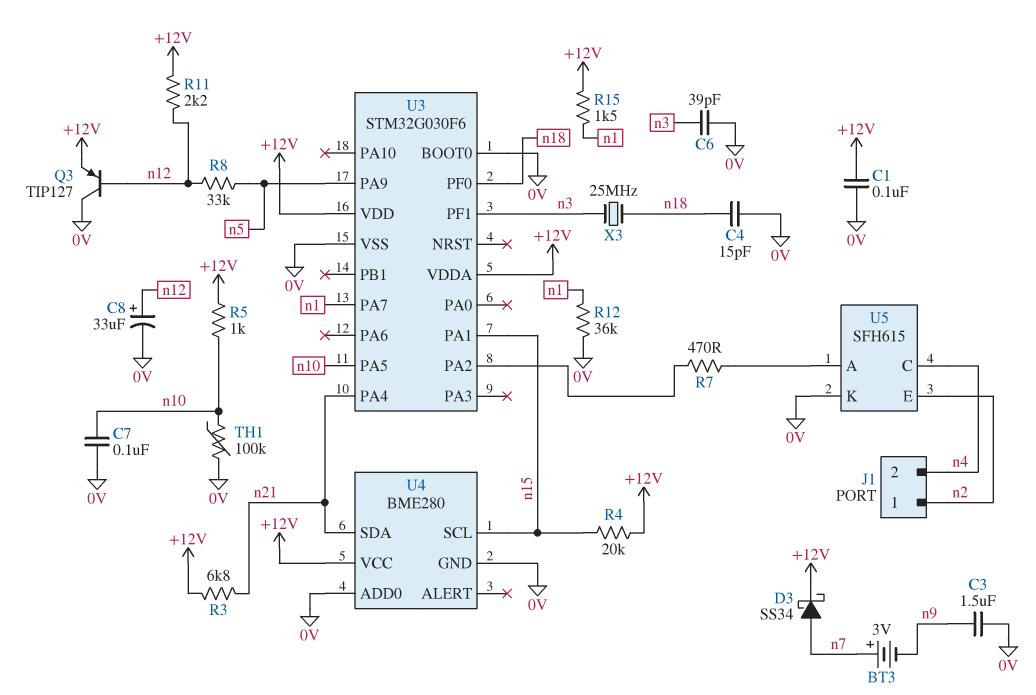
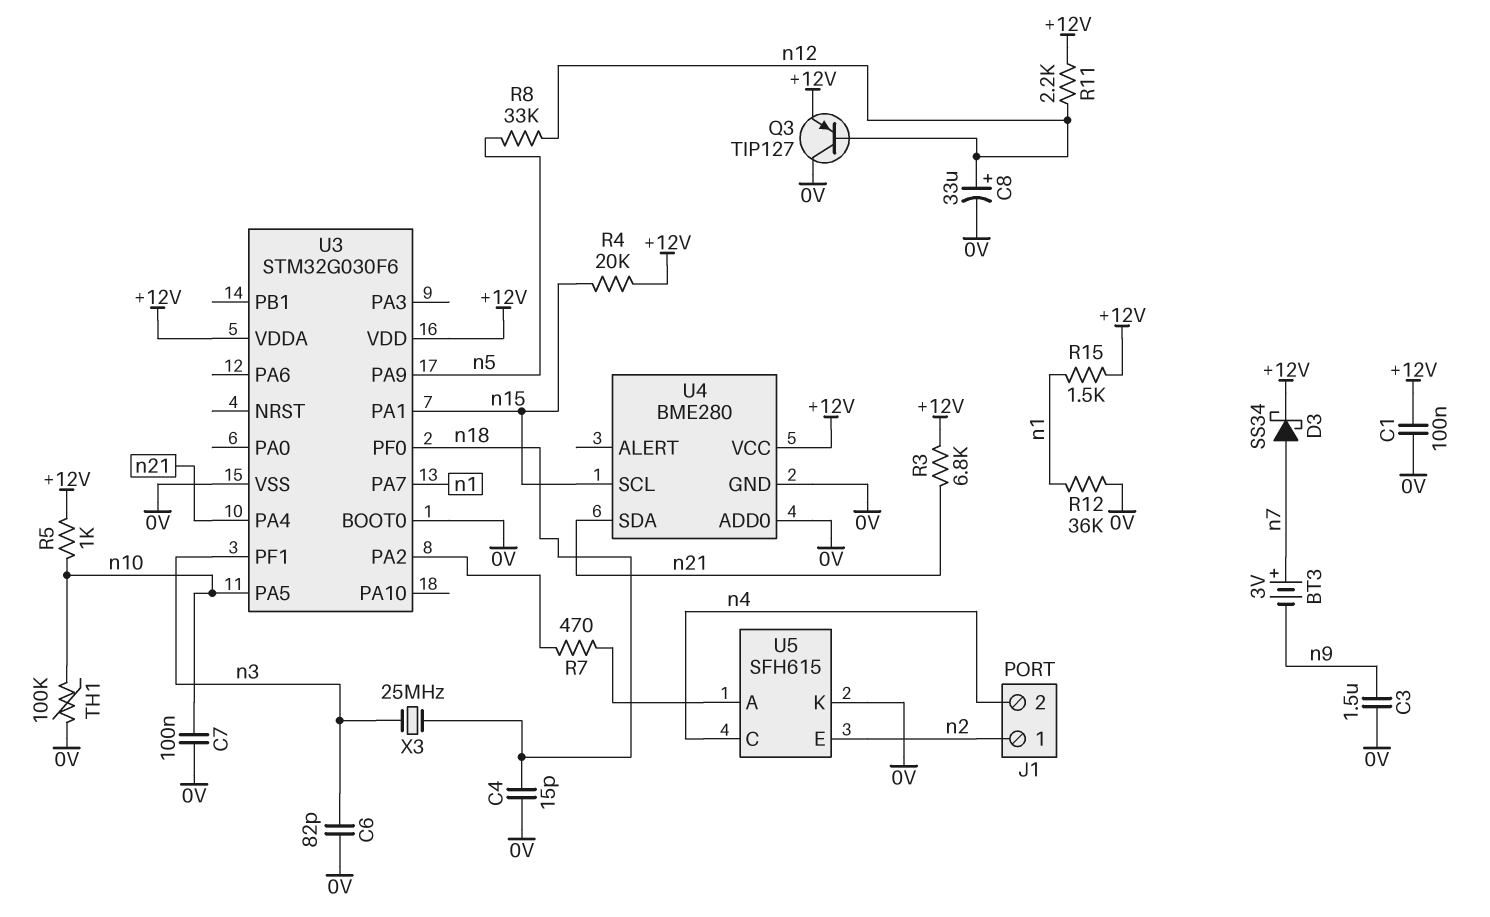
C6: 39pF (0V, n3) -> 82pF (0V, n3)

